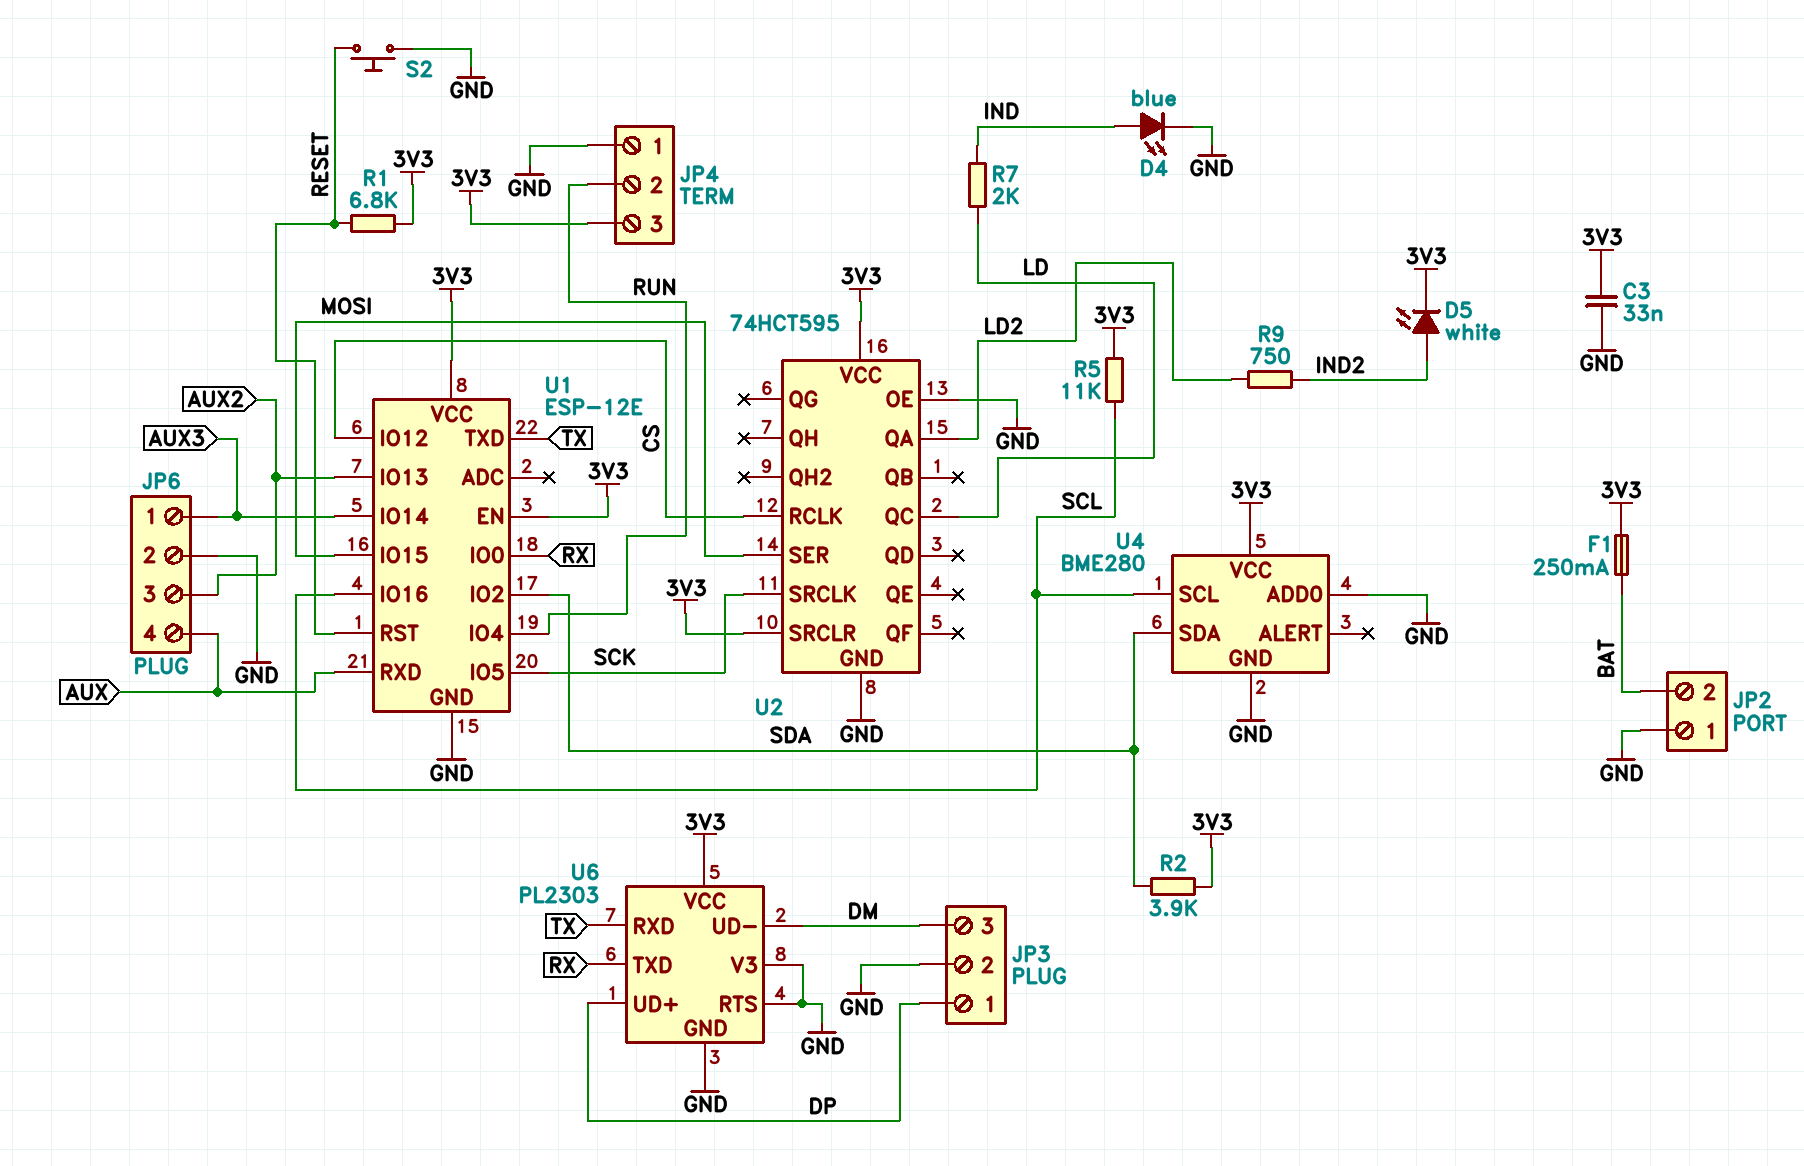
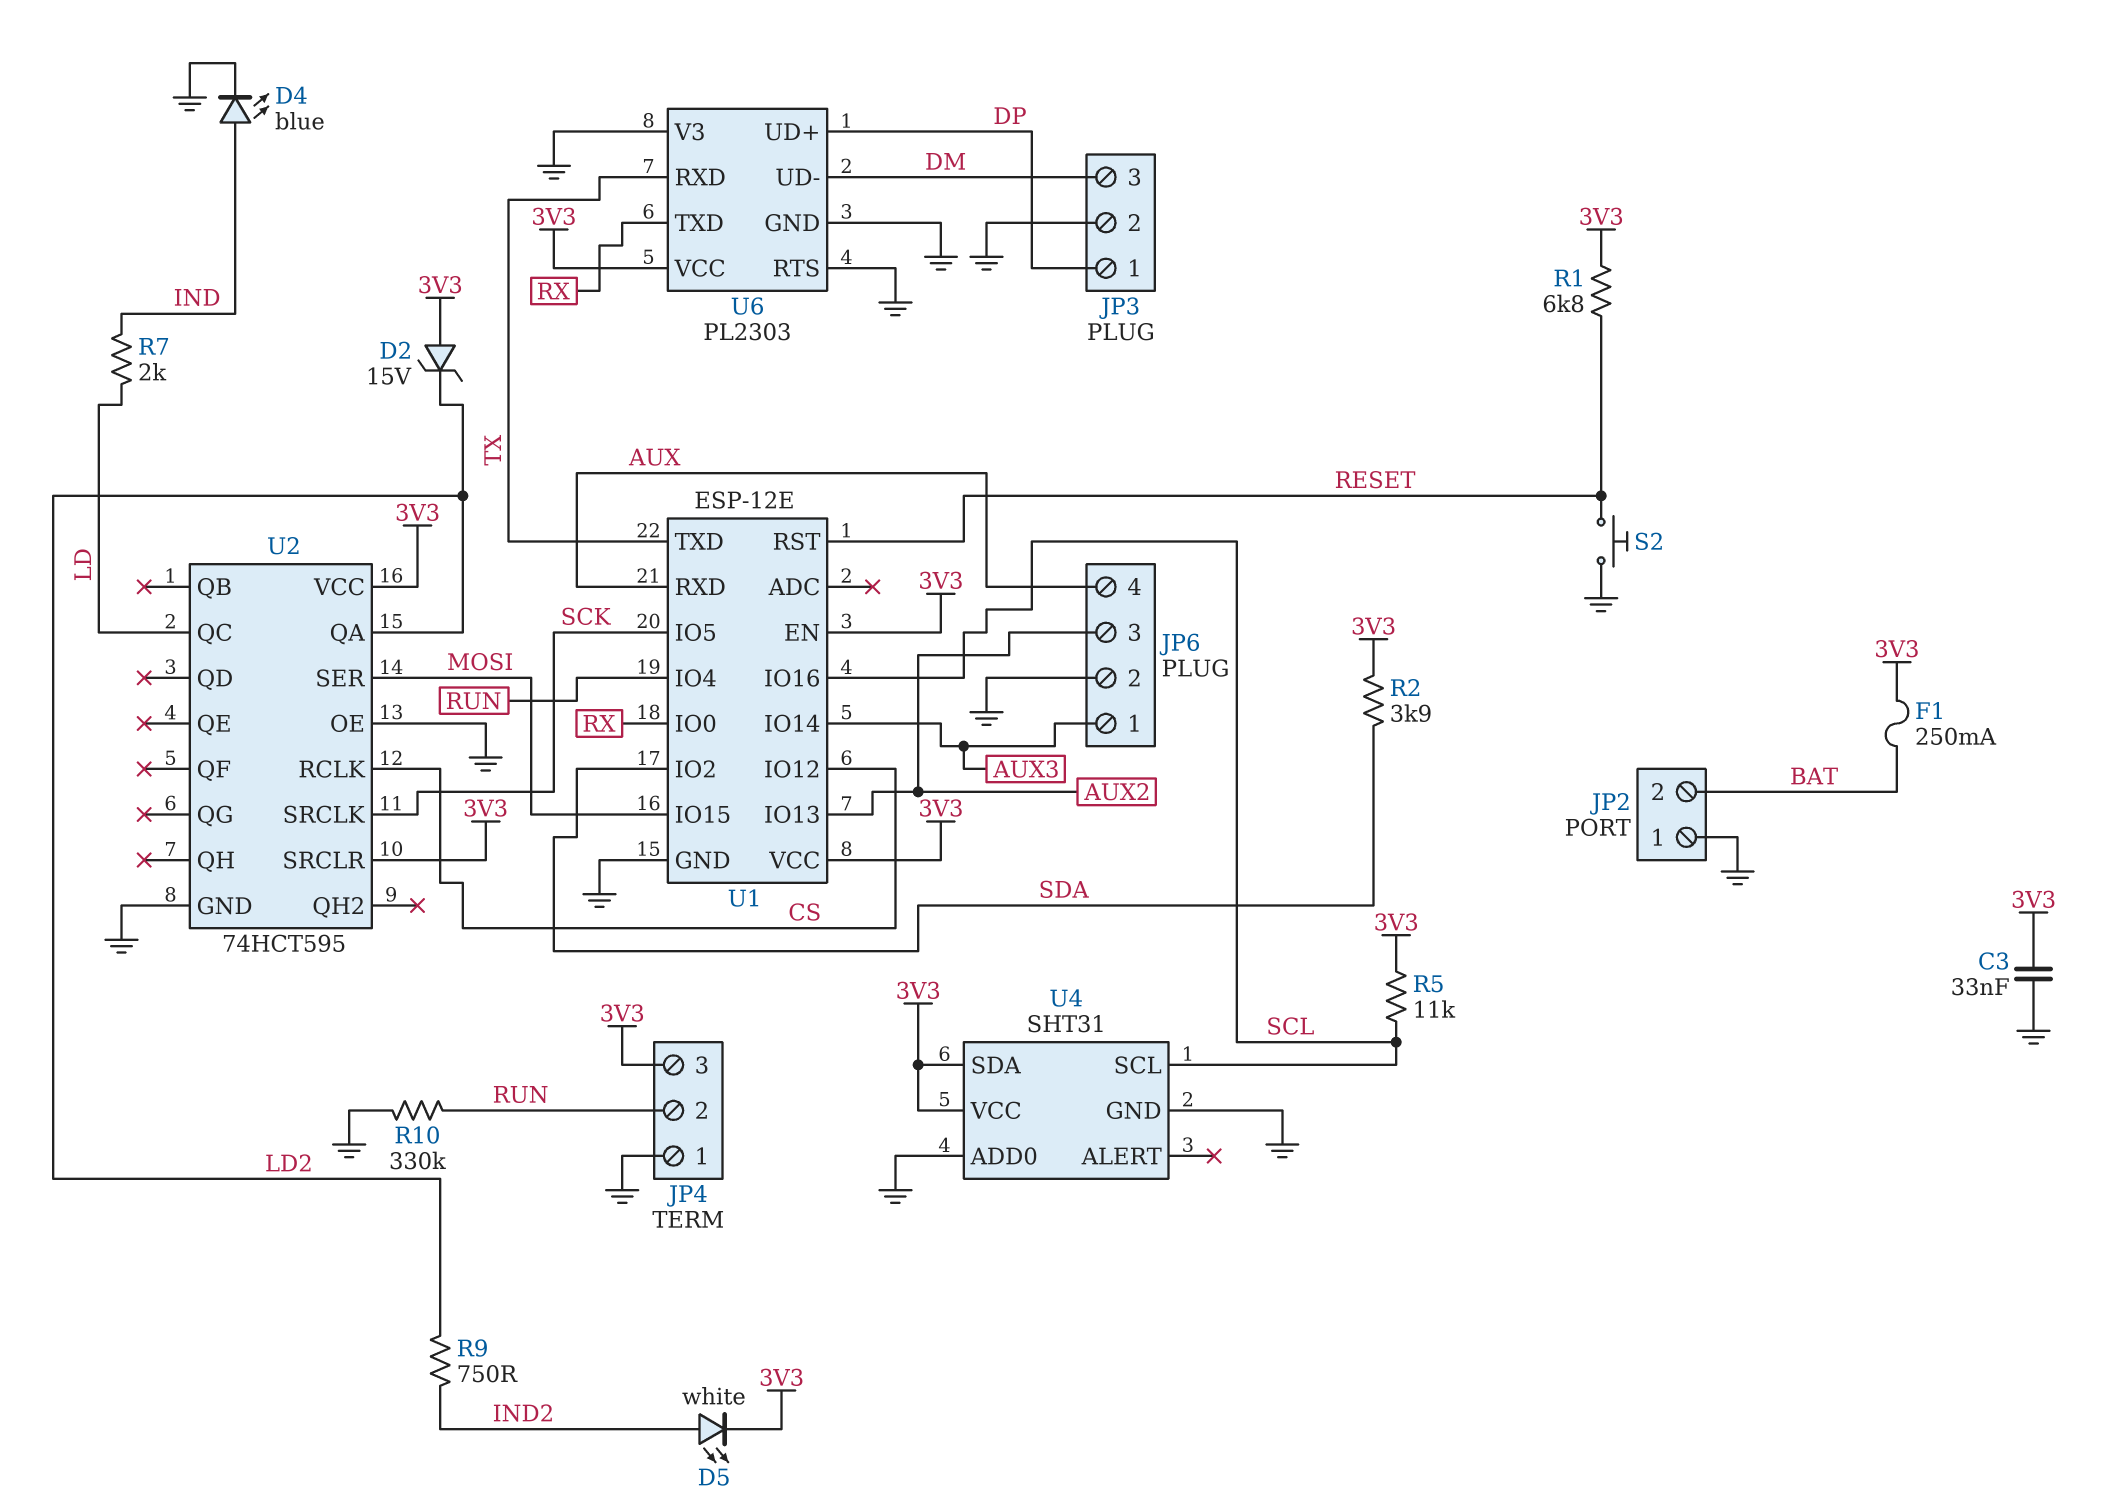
D2: none -> zener 15V (A 3V3, K LD2)
R10: none -> 330k (GND, RUN)
U4: BME280 -> SHT31
U4 pin SDA: SDA -> 3V3

